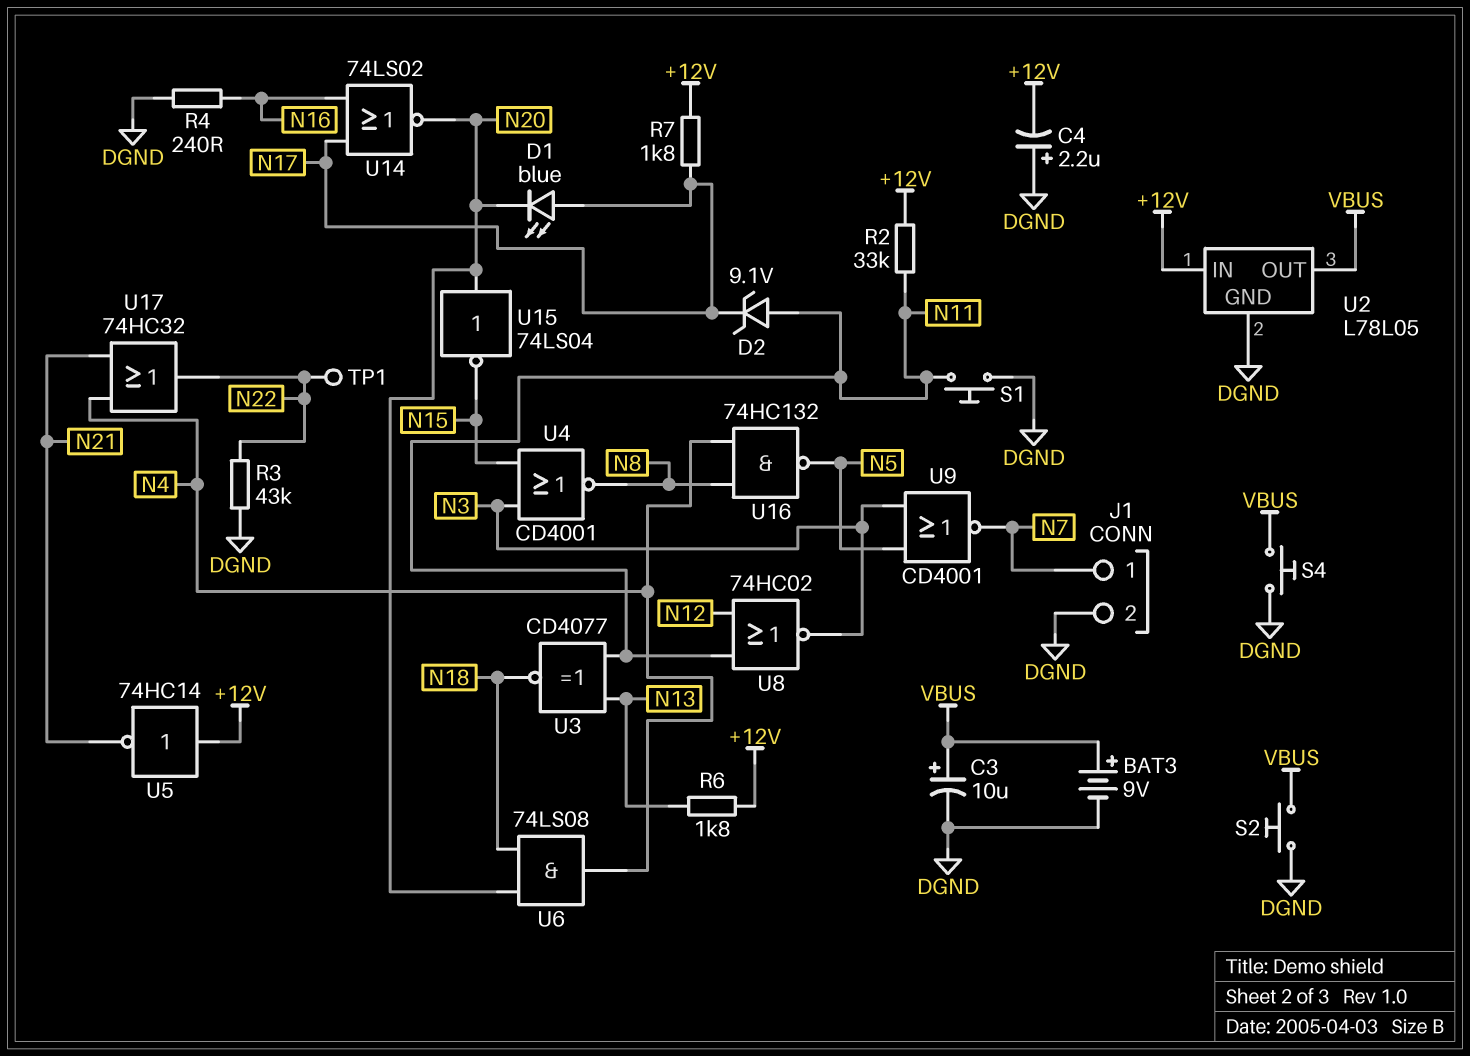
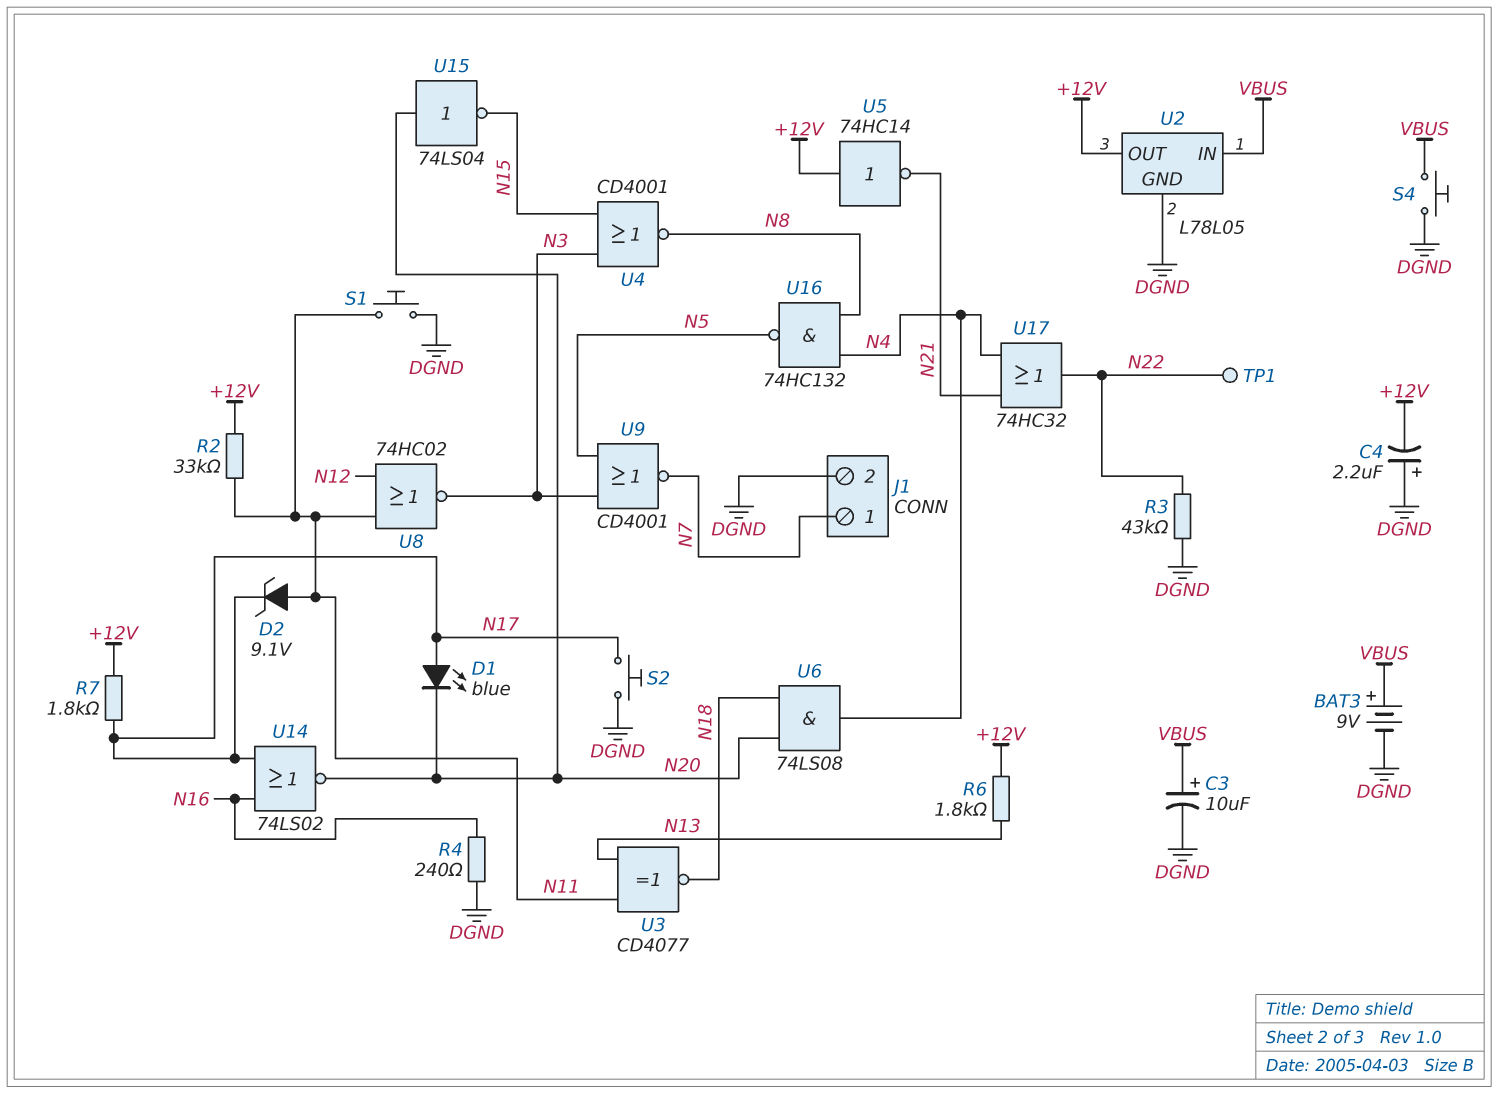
S2: button (DGND, VBUS) -> button (DGND, N17)
U2 pin IN: +12V -> VBUS
U2 pin OUT: VBUS -> +12V

